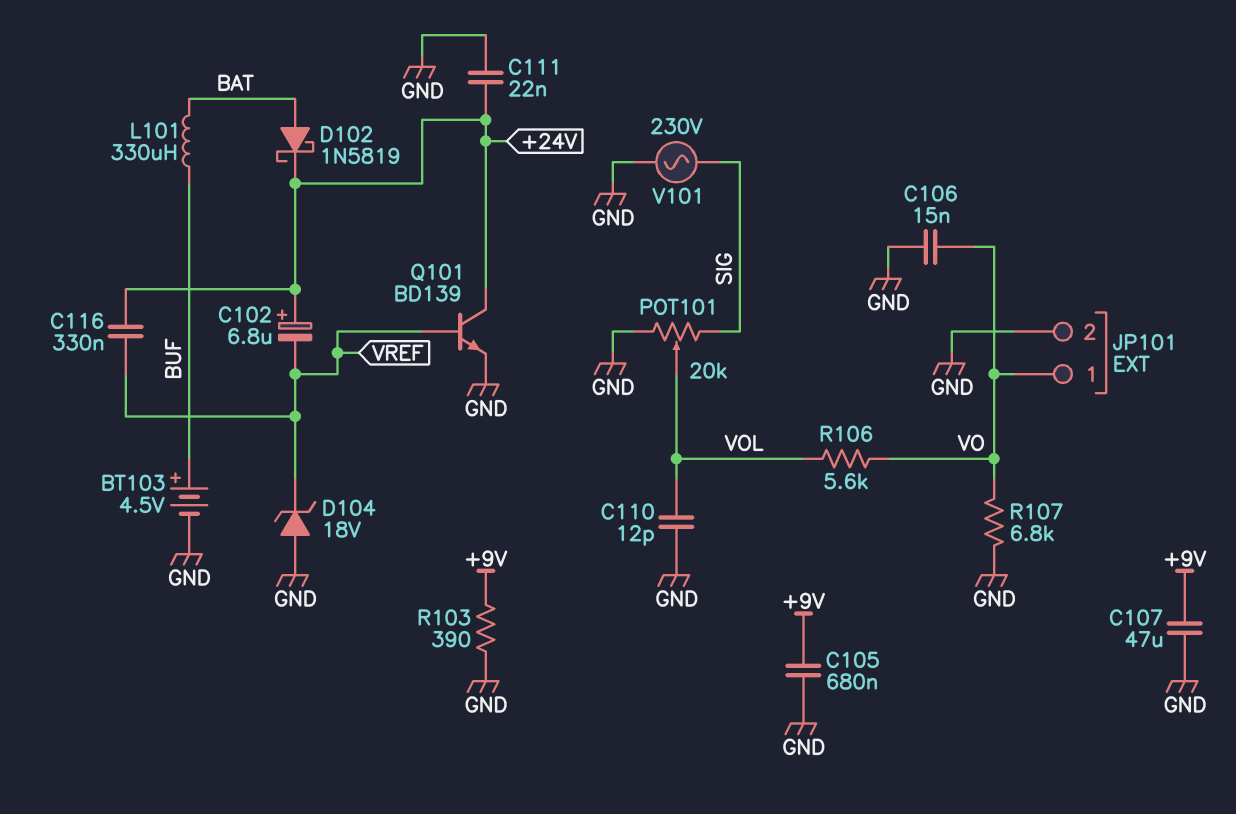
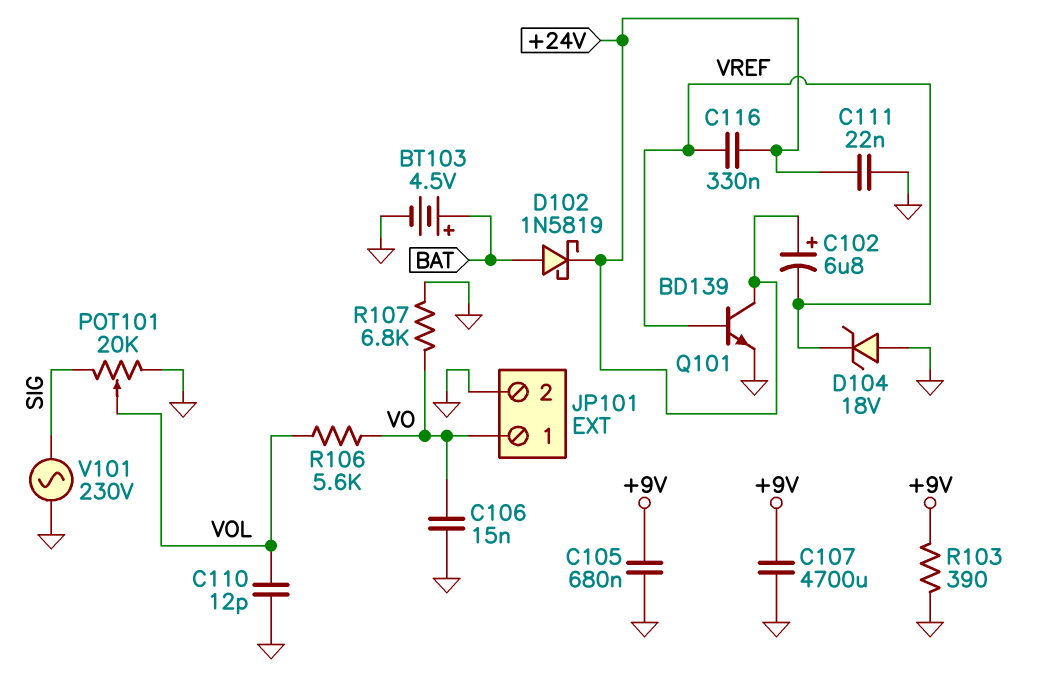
BT103: 4.5V (plus BUF, minus GND) -> 4.5V (plus BAT, minus GND)
C107: 47uF (+9V, GND) -> 4700uF (+9V, GND)
L101: 330uH (BAT, BUF) -> none

